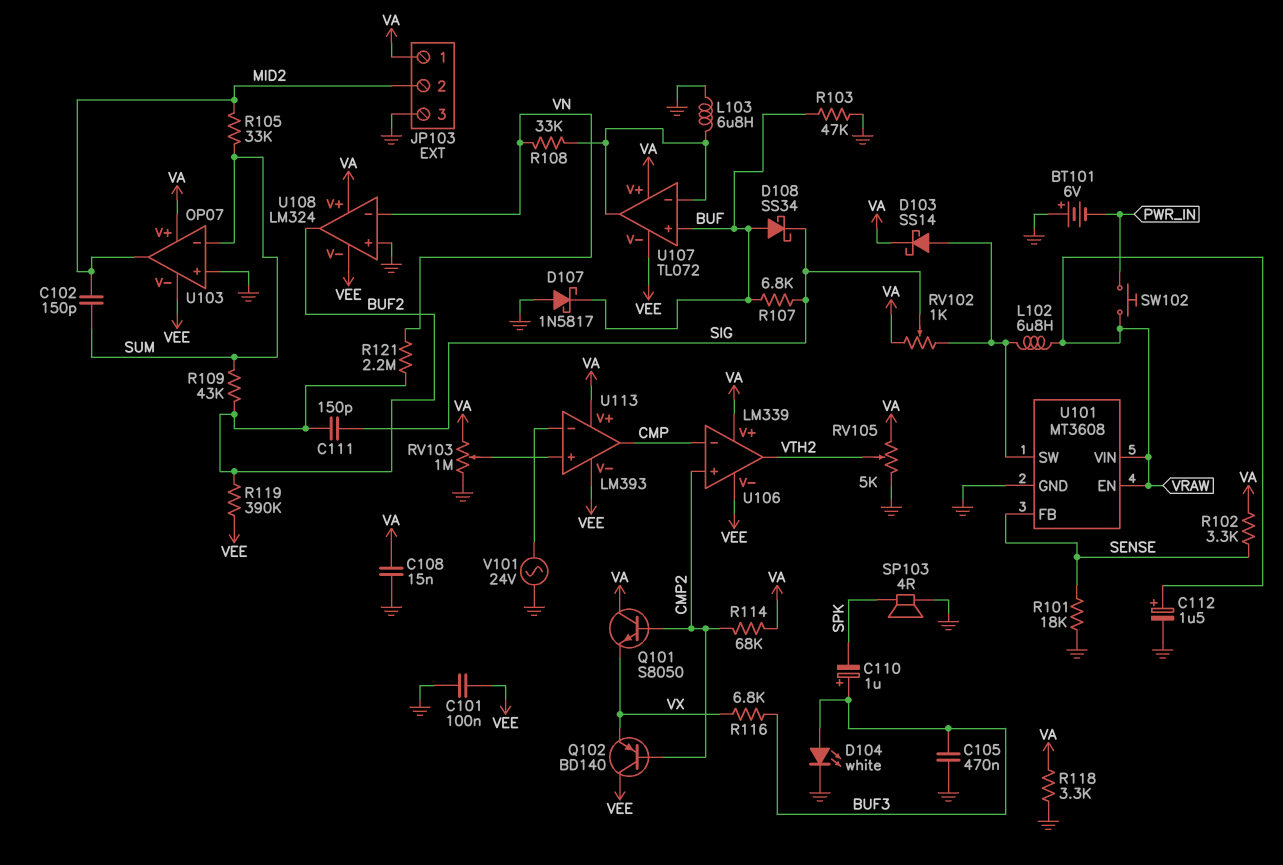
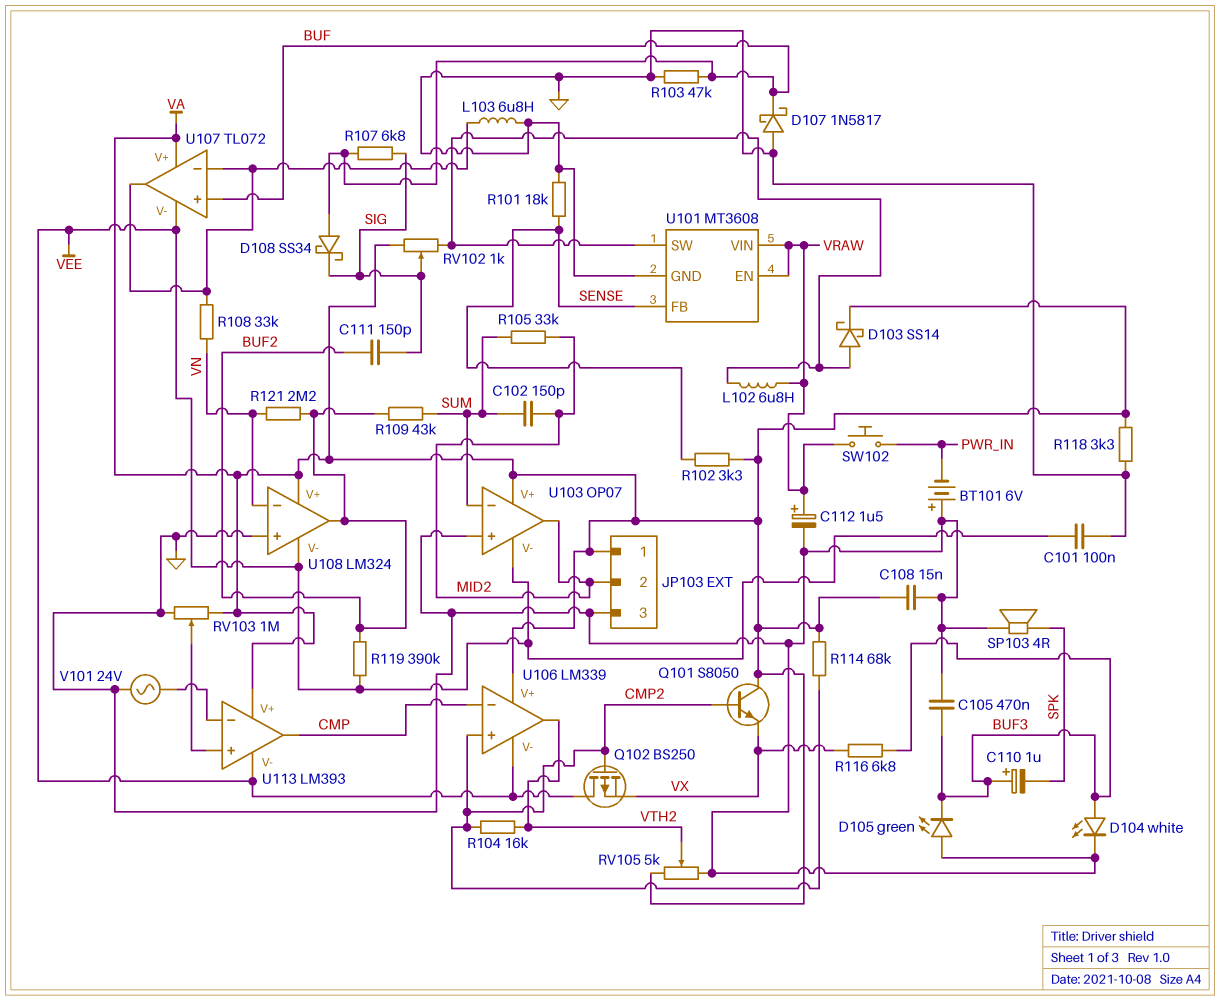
D105: none -> LED green (A GND, K BUF3)
Q102: PNP BD140 (B CMP2, C VEE, E VX) -> PMOS BS250 (G CMP2, D VEE, S VX)
R104: none -> 16k (CMP2, VTH2)

